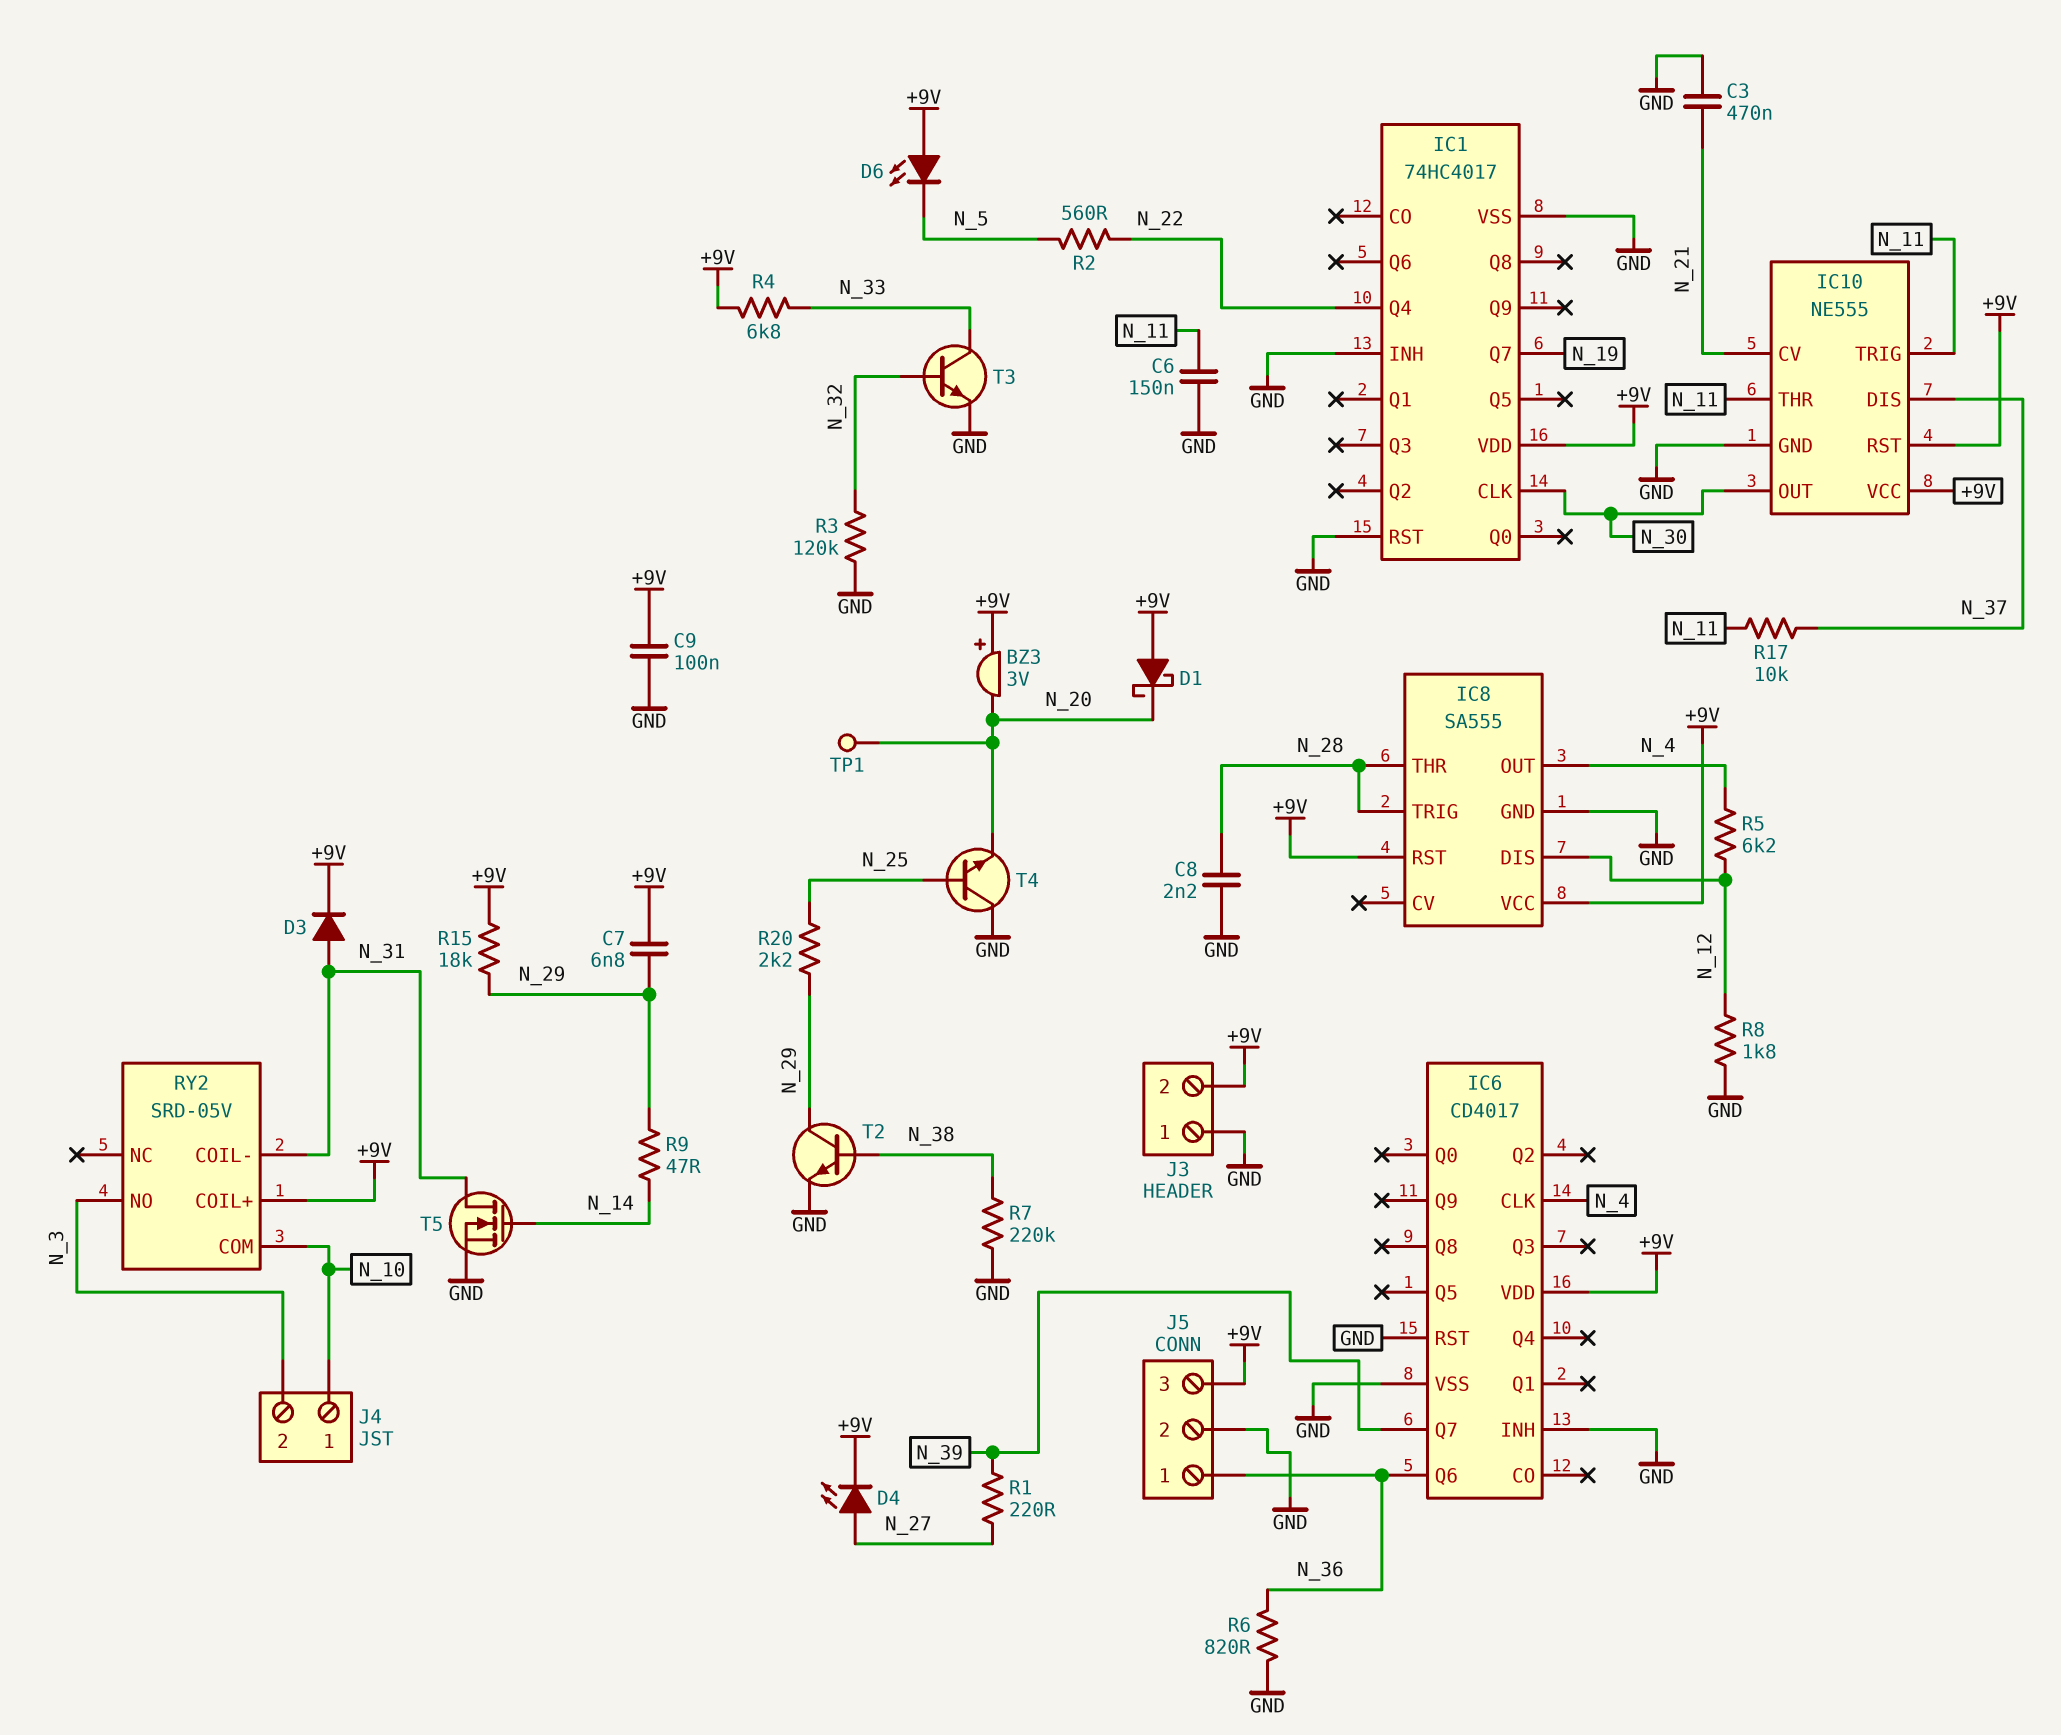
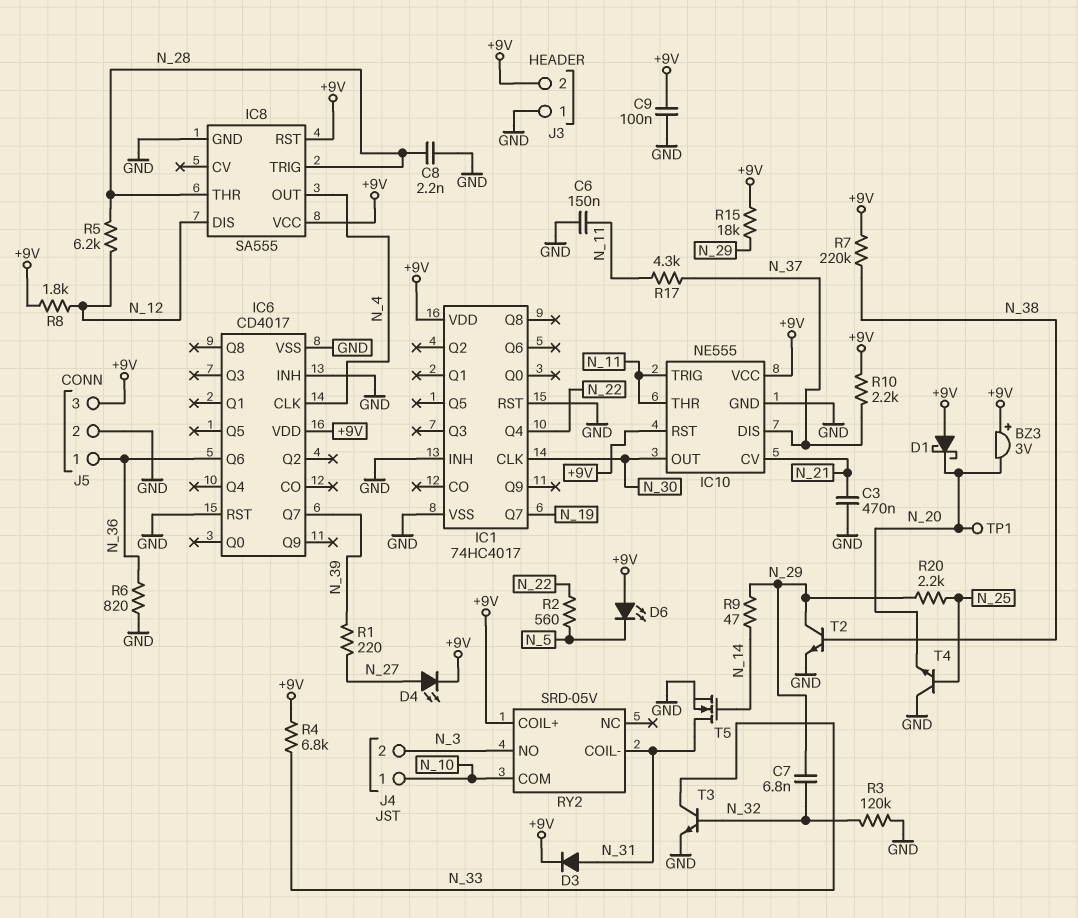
C7: 6.8nF (+9V, N_29) -> 6.8nF (N_29, N_32)
R5: 6.2k (N_4, N_12) -> 6.2k (N_12, N_28)
R7: 220k (GND, N_38) -> 220k (+9V, N_38)
R8: 1.8k (GND, N_12) -> 1.8k (+9V, N_12)
R10: none -> 2.2k (+9V, N_37)
R17: 10k (N_11, N_37) -> 4.3k (N_11, N_37)

